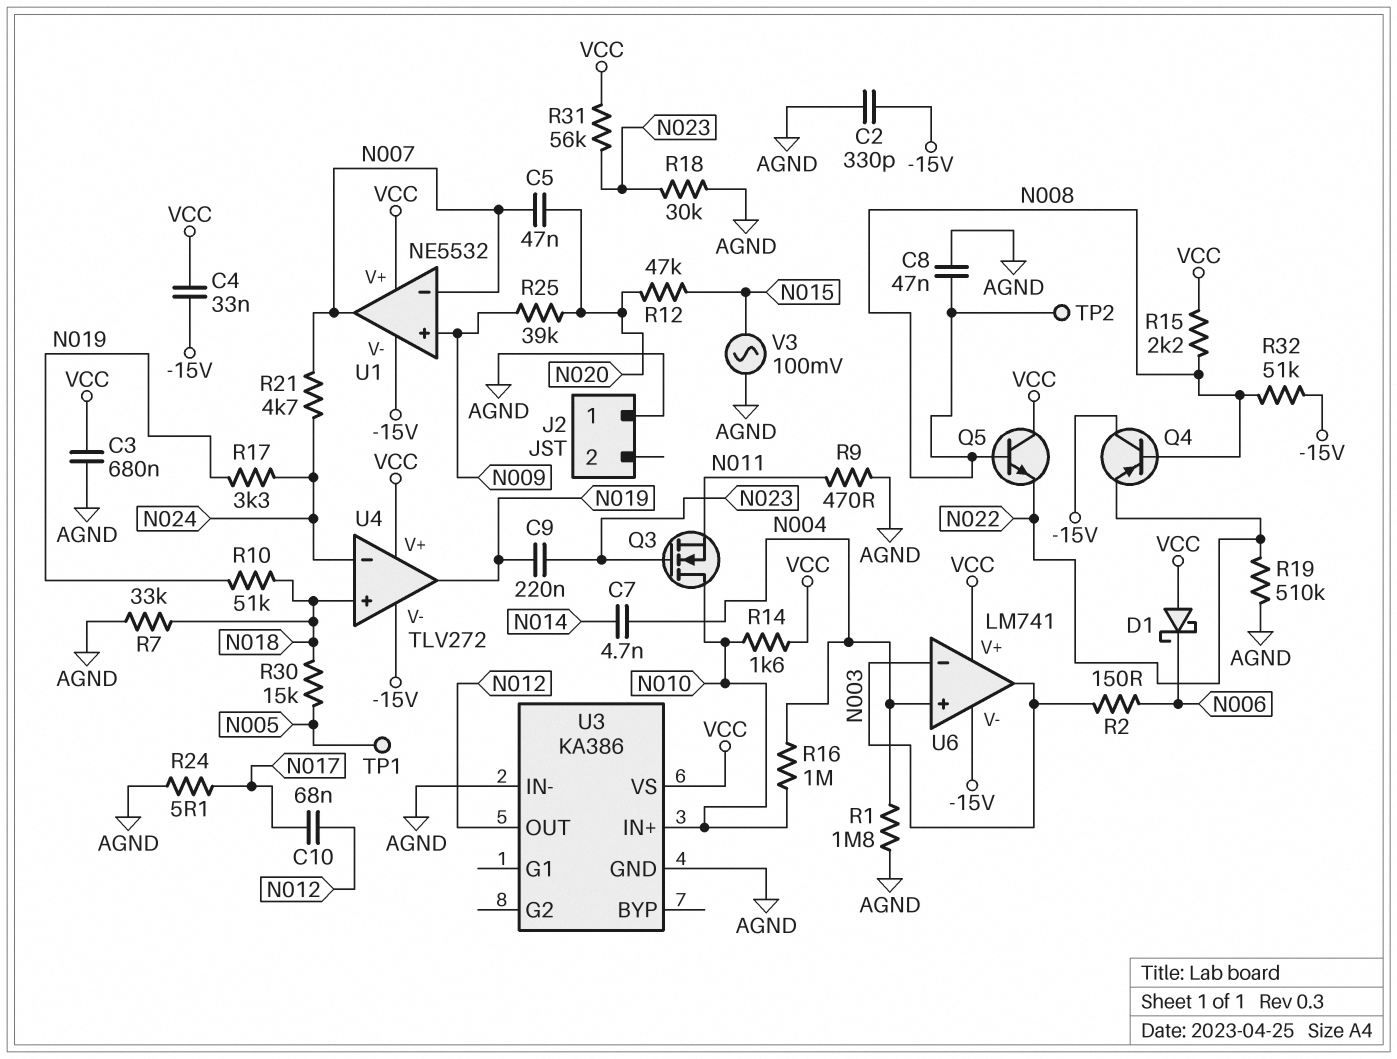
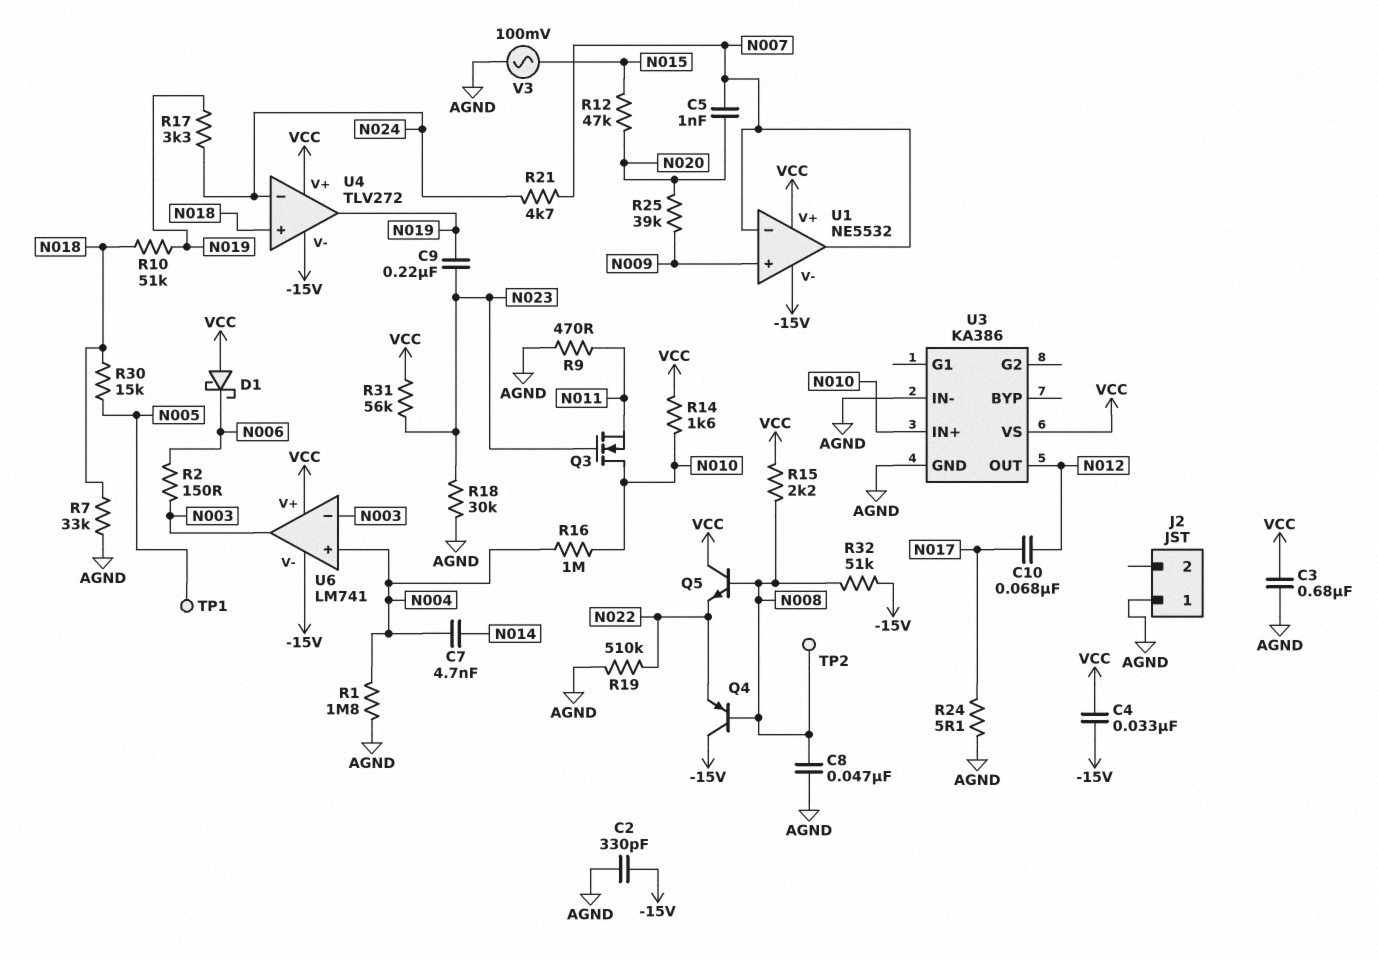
C5: 47nF (N007, N020) -> 1nF (N007, N020)

